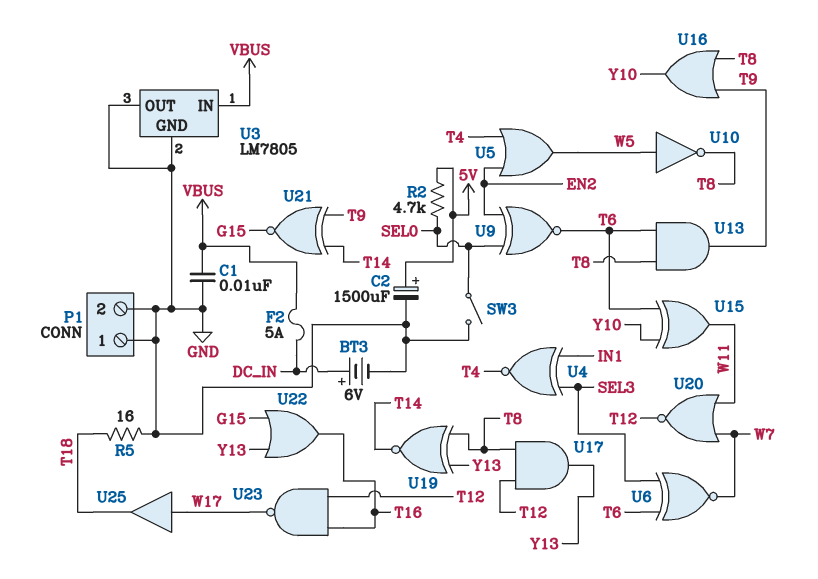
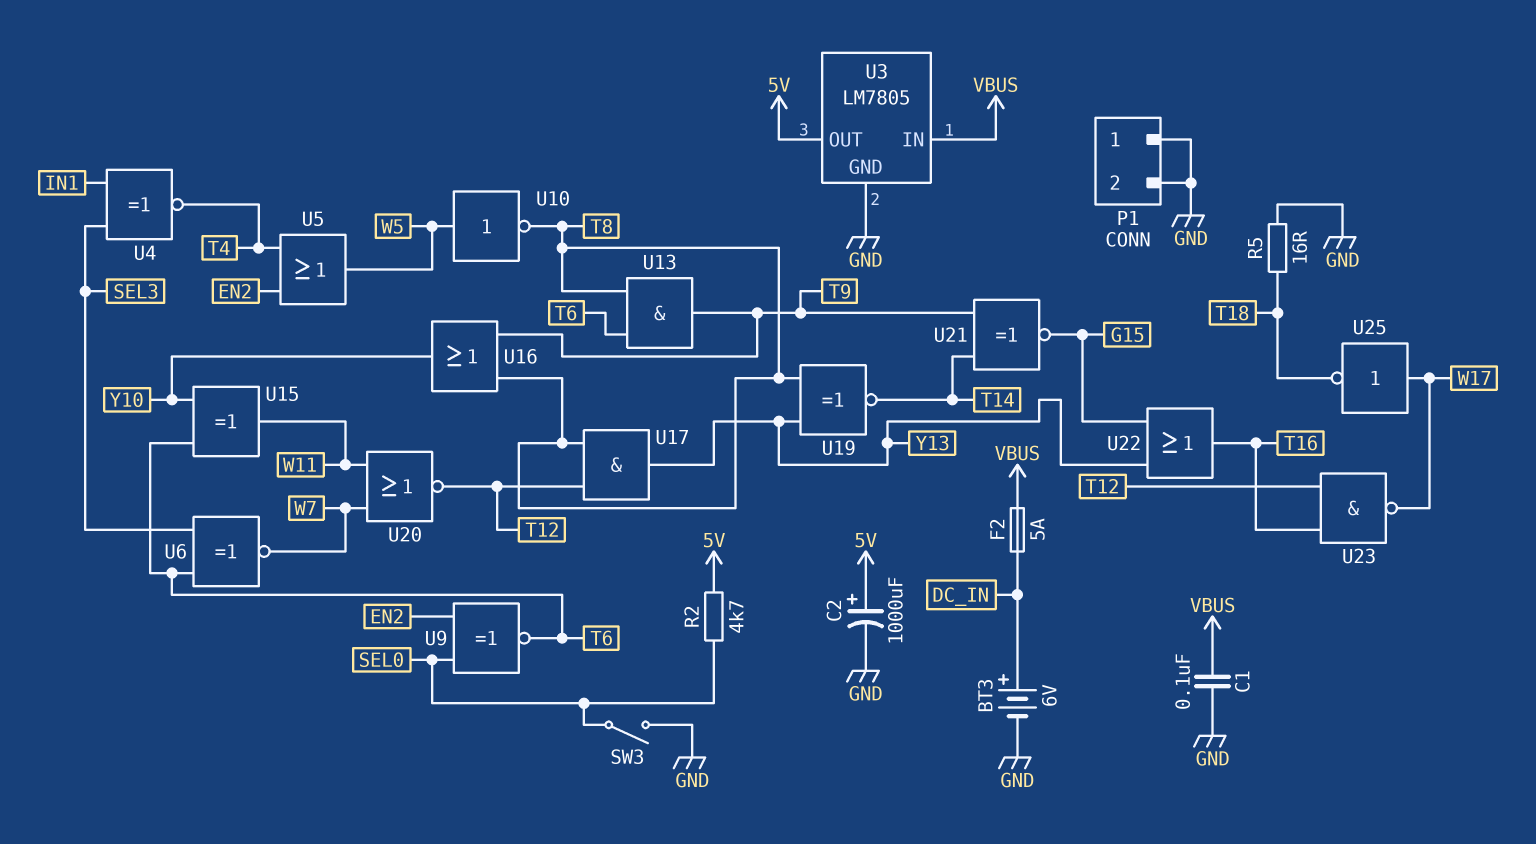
C1: 10nF (GND, VBUS) -> 100nF (GND, VBUS)
C2: 1500uF (plus 5V, minus GND) -> 1000uF (plus 5V, minus GND)
U3 pin OUT: GND -> 5V
U25: buffer (in W17, out T18) -> NOT (in W17, out T18)

